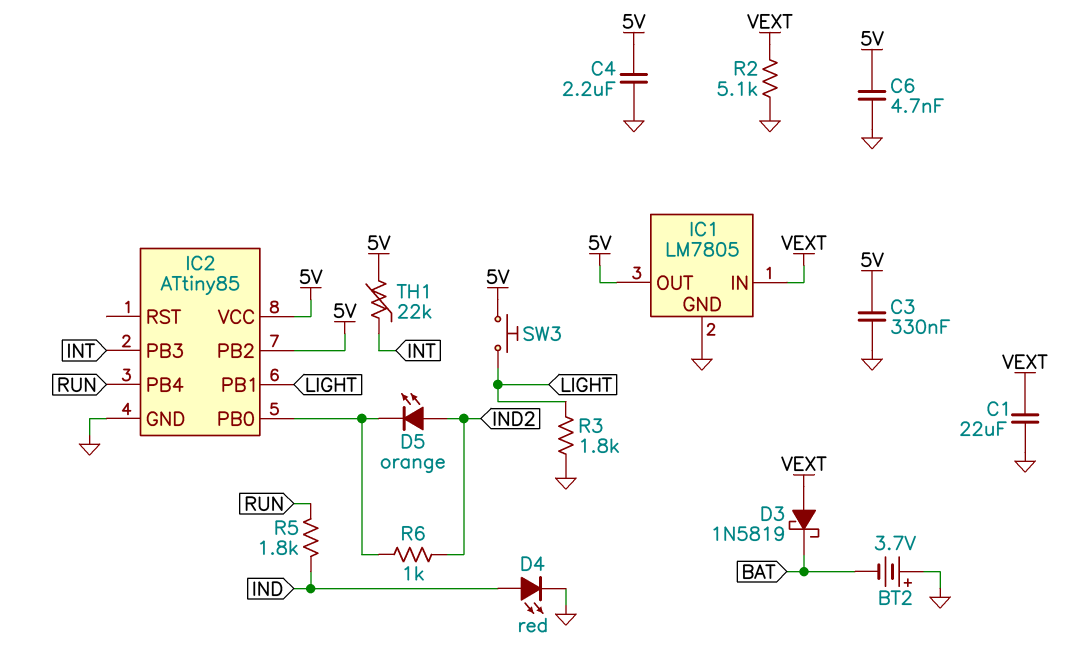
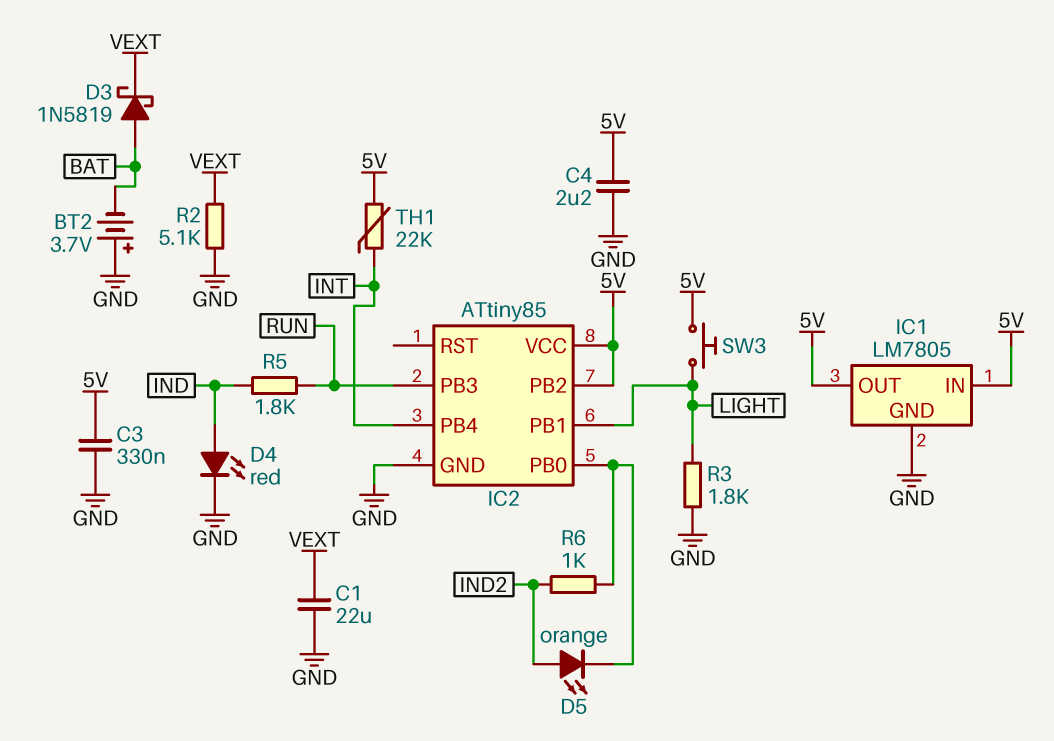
C6: 4.7nF (5V, GND) -> none
D3: schottky 1N5819 (A VEXT, K BAT) -> schottky 1N5819 (A BAT, K VEXT)
IC1 pin IN: VEXT -> 5V
IC2 pin PB3: INT -> RUN
IC2 pin PB4: RUN -> INT

